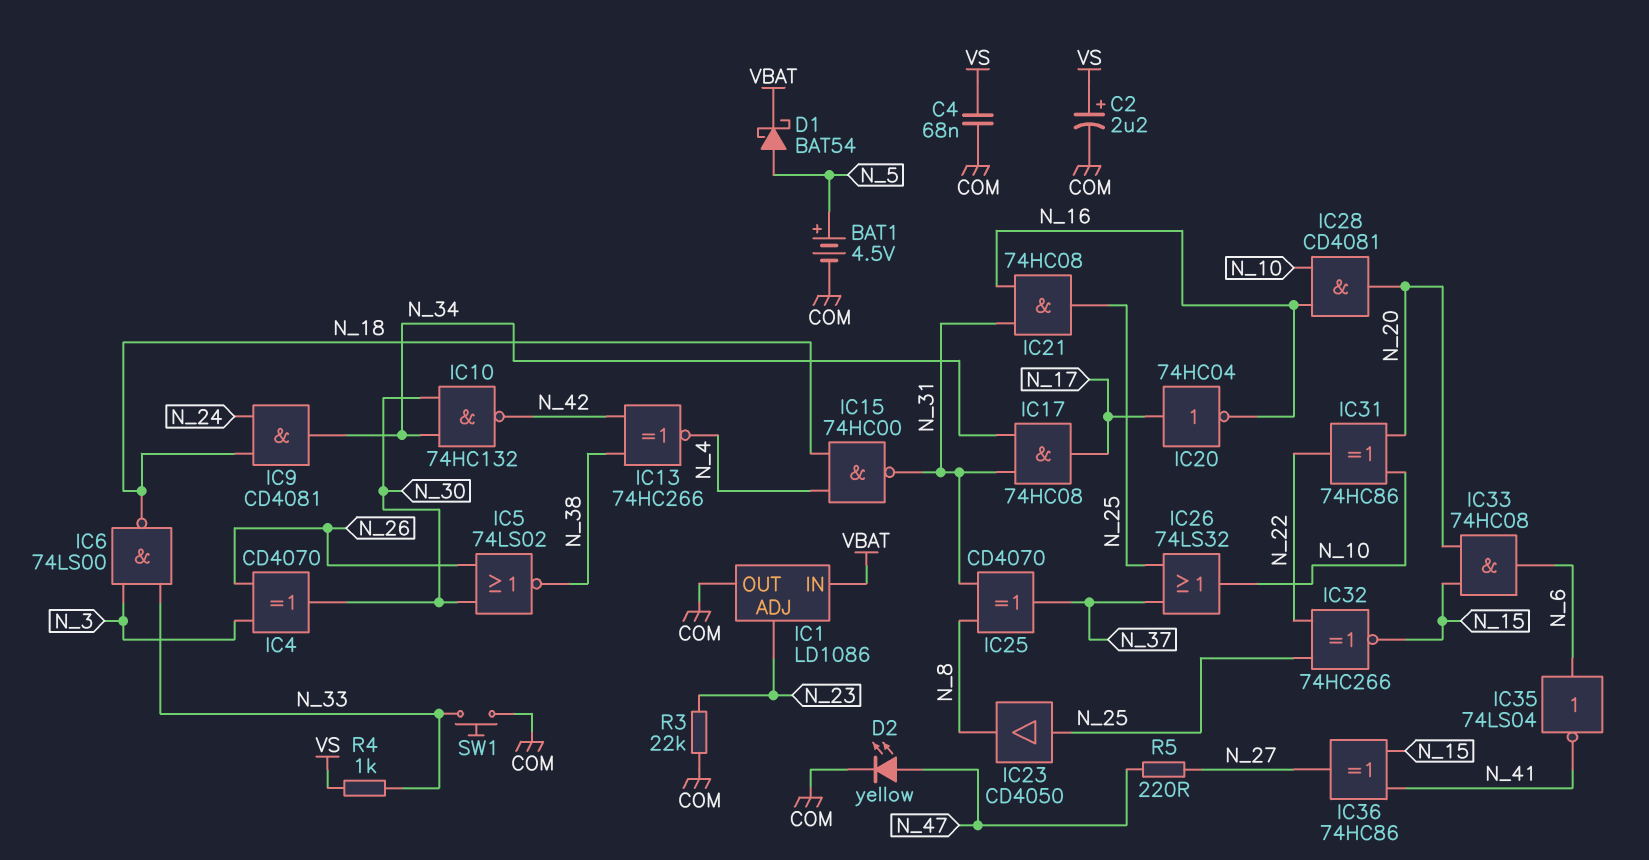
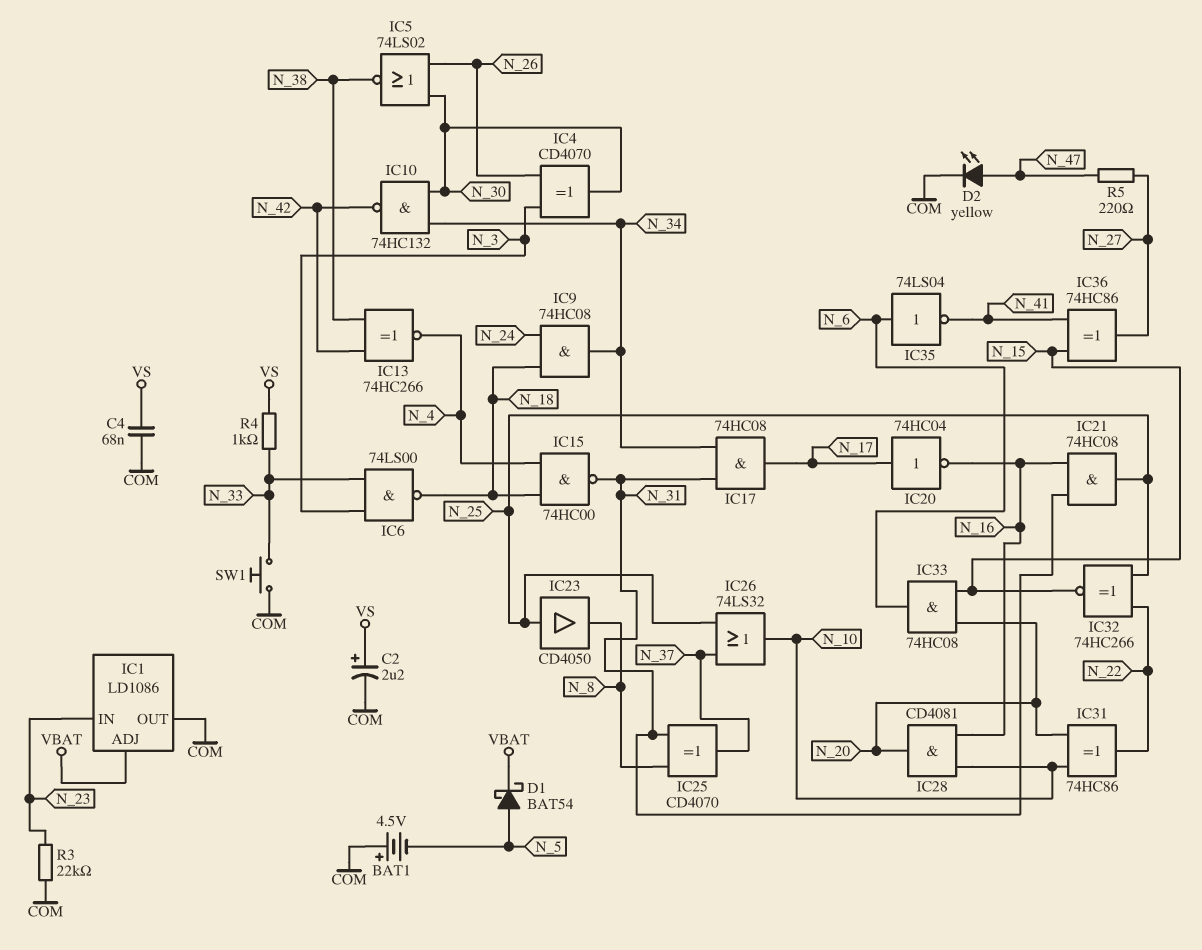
BAT1: 4.5V (plus N_5, minus COM) -> 4.5V (plus COM, minus N_5)
IC1 pin ADJ: N_23 -> VBAT
IC1 pin IN: VBAT -> N_23
IC9: AND CD4081 (in N_18, in N_24, out N_34) -> AND 74HC08 (in N_18, in N_24, out N_34)

